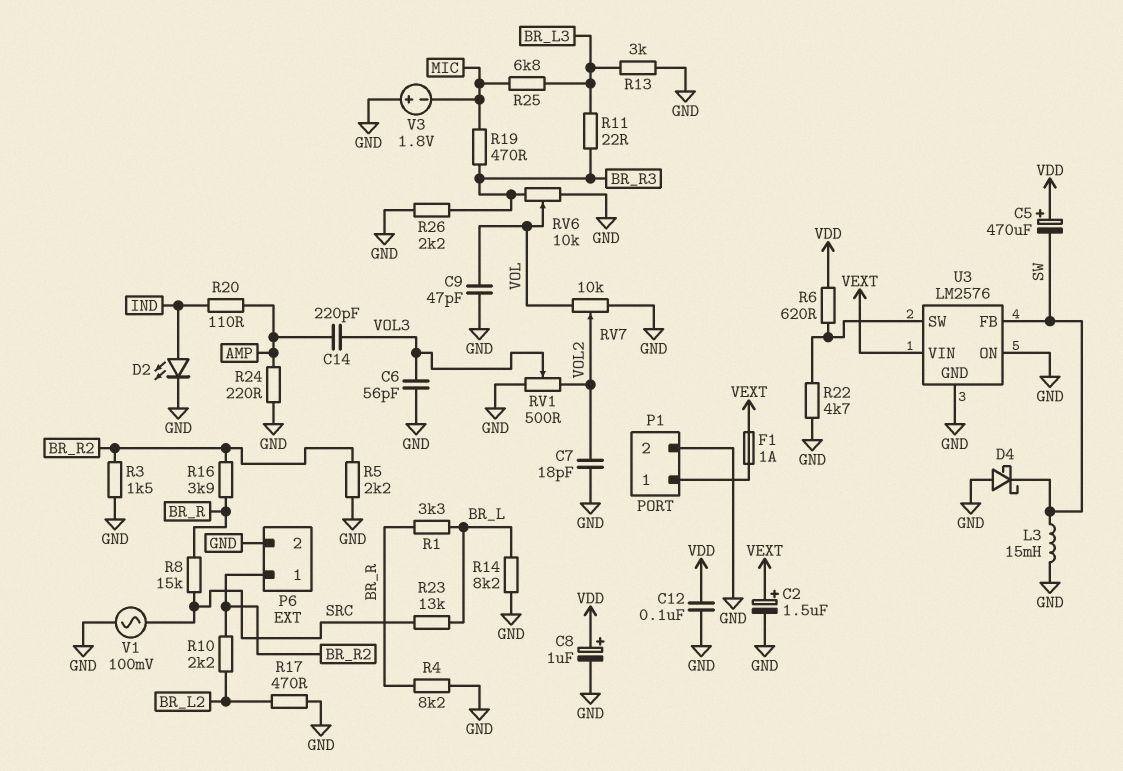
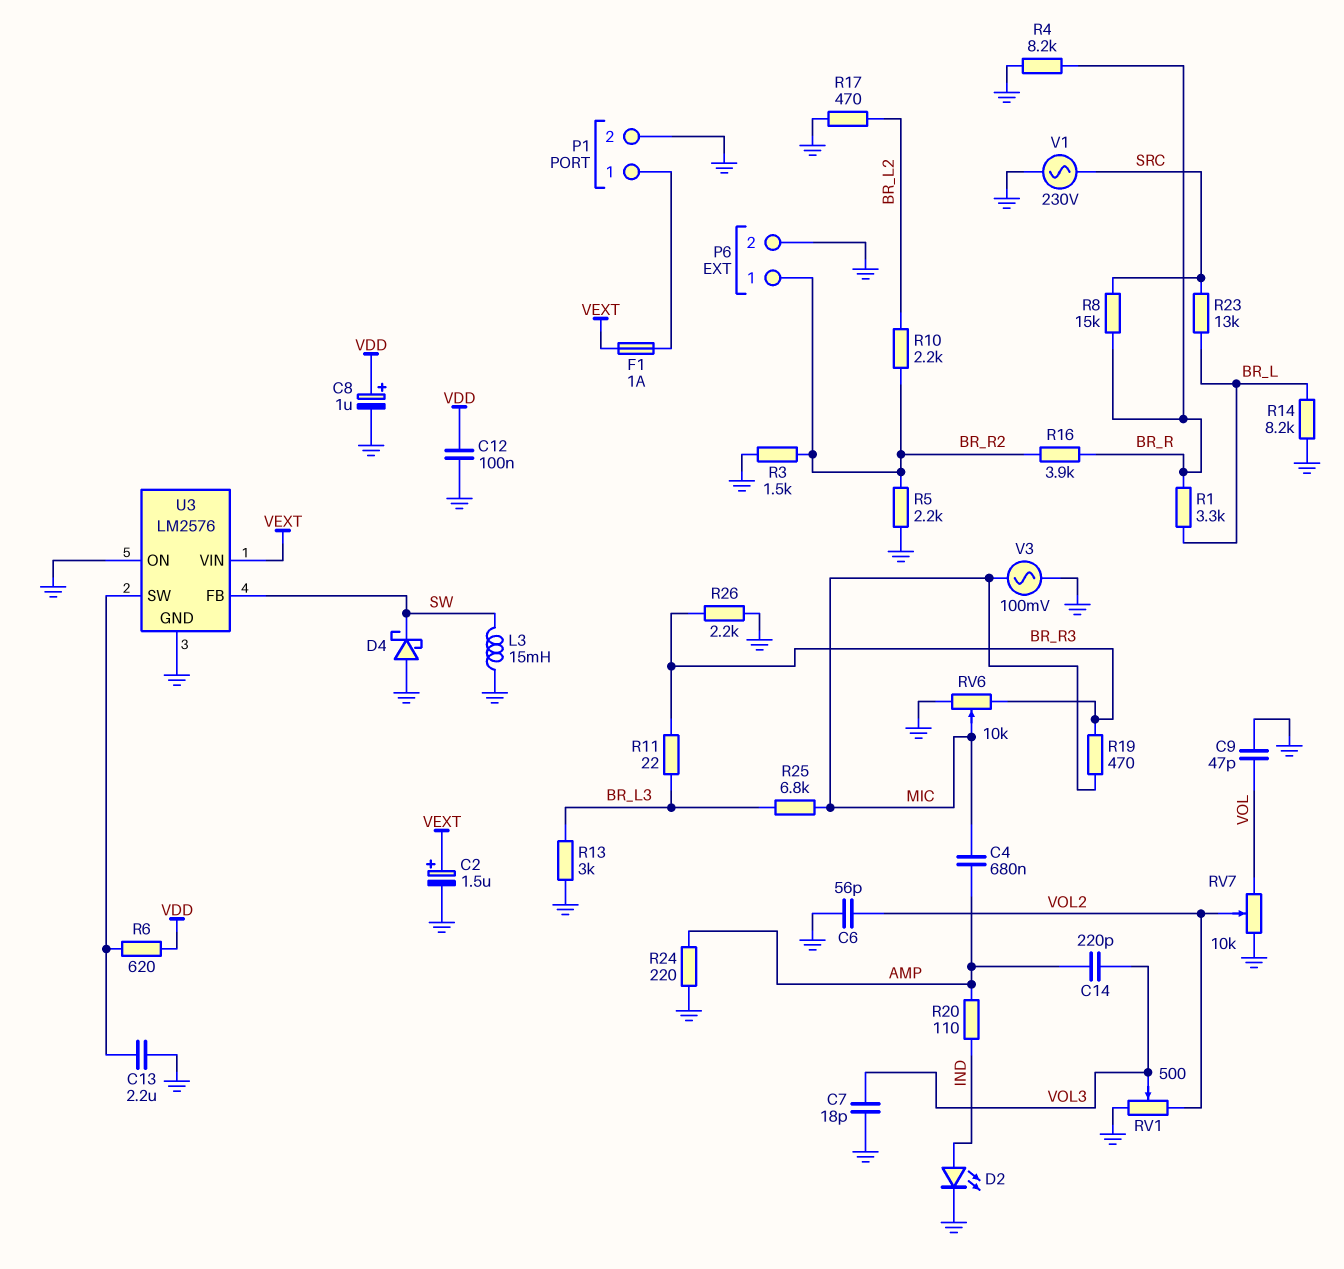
C4: none -> 680nF (AMP, MIC)
C5: 470uF (plus VDD, minus SW) -> none
C6: 56pF (GND, VOL3) -> 56pF (GND, VOL2)
C7: 18pF (GND, VOL2) -> 18pF (GND, VOL3)
C13: none -> 2.2uF (GND, U3/SW)
R22: 4.7k (GND, U3/SW) -> none
RV6: 10k (BR_R3, GND, wiper VOL) -> 10k (BR_R3, GND, wiper MIC)
V1: AC 100mV (GND, SRC) -> AC 230V (GND, SRC)
V3: 1.8V (plus GND, minus MIC) -> AC 100mV (GND, MIC)

